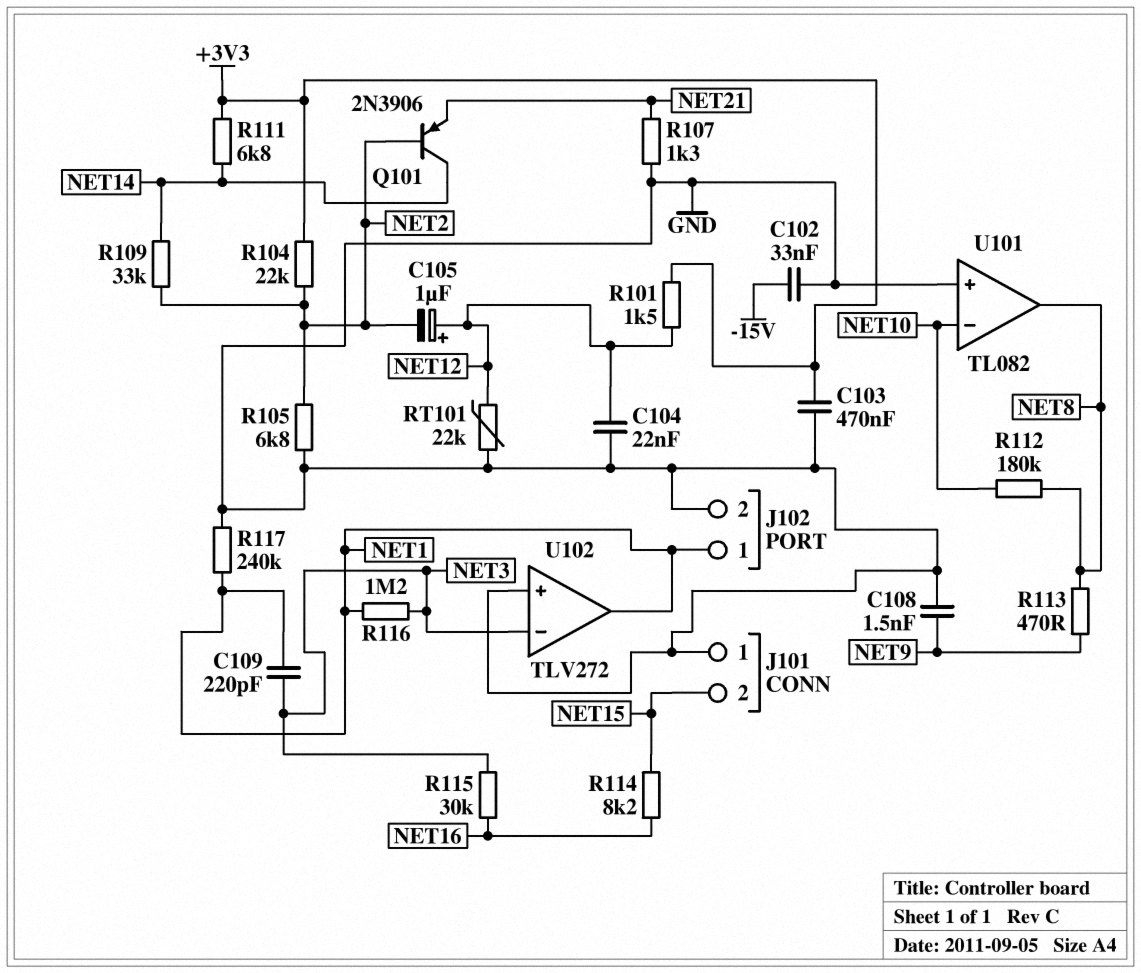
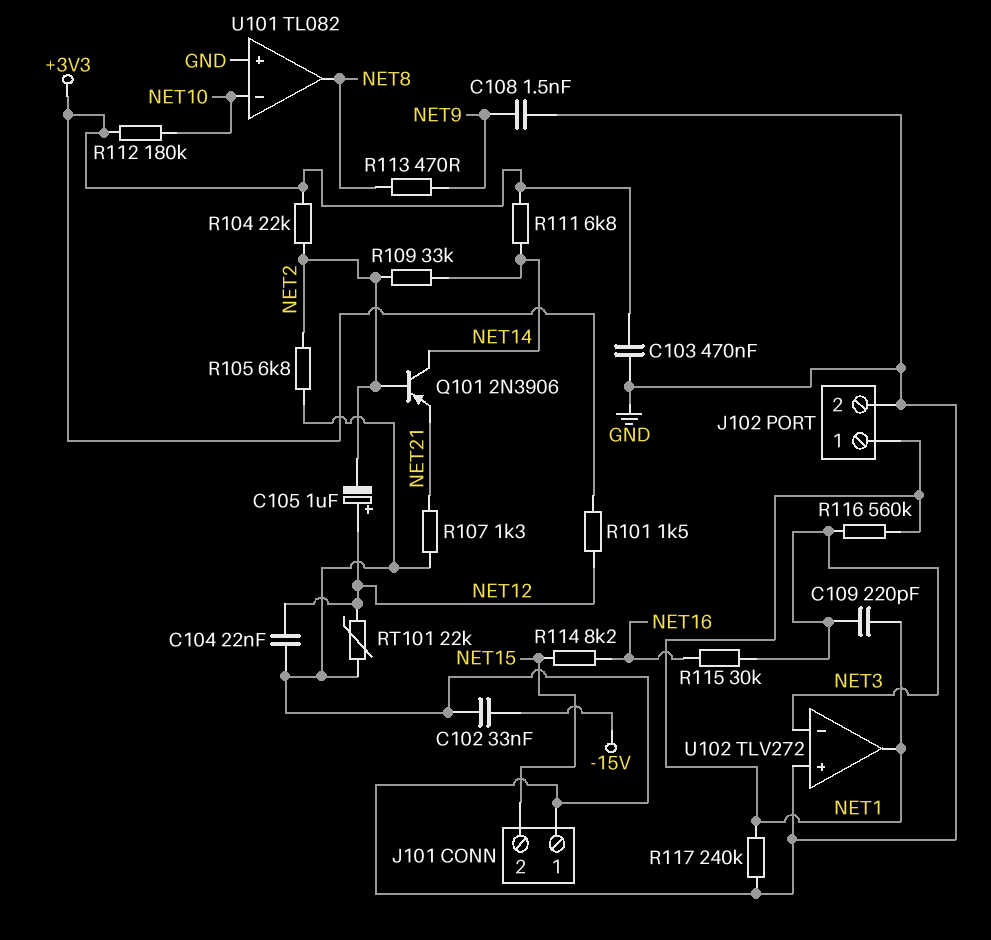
R112: 180k (NET8, NET10) -> 180k (+3V3, NET10)
R116: 1.2M (NET1, NET3) -> 560k (NET1, NET3)

